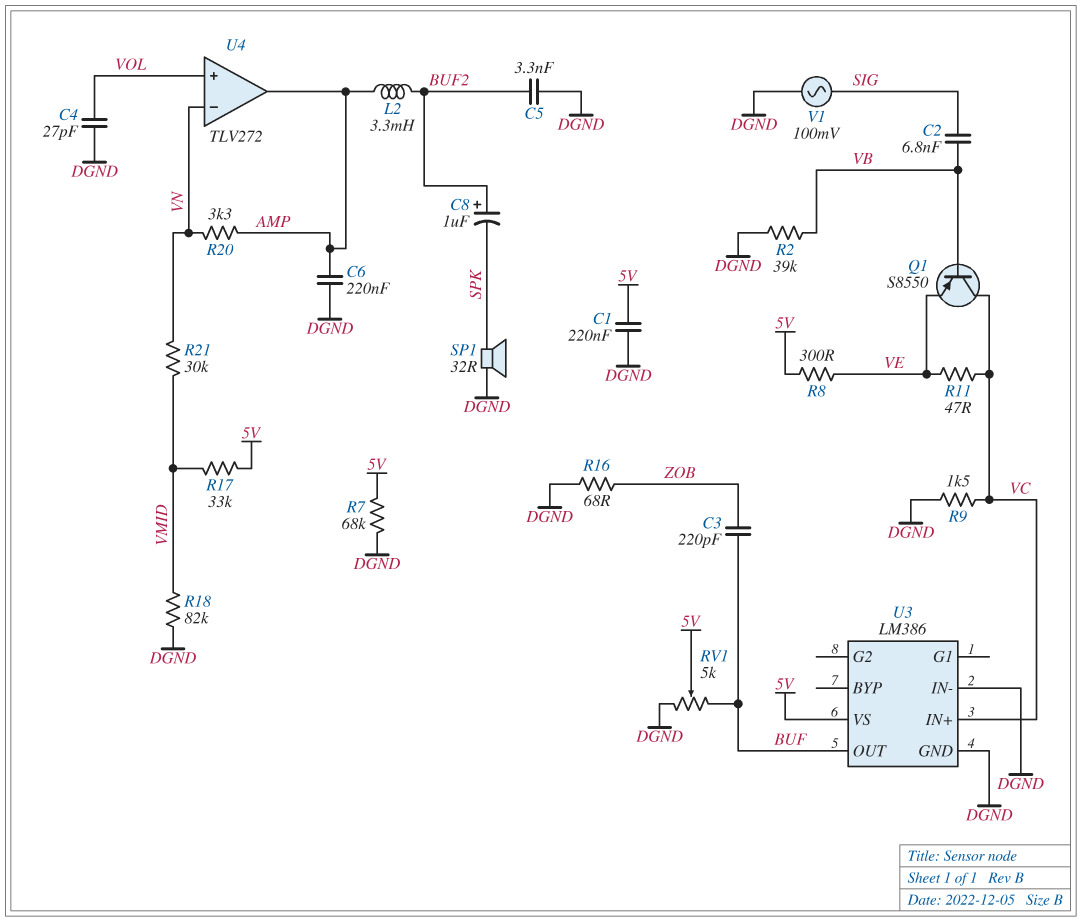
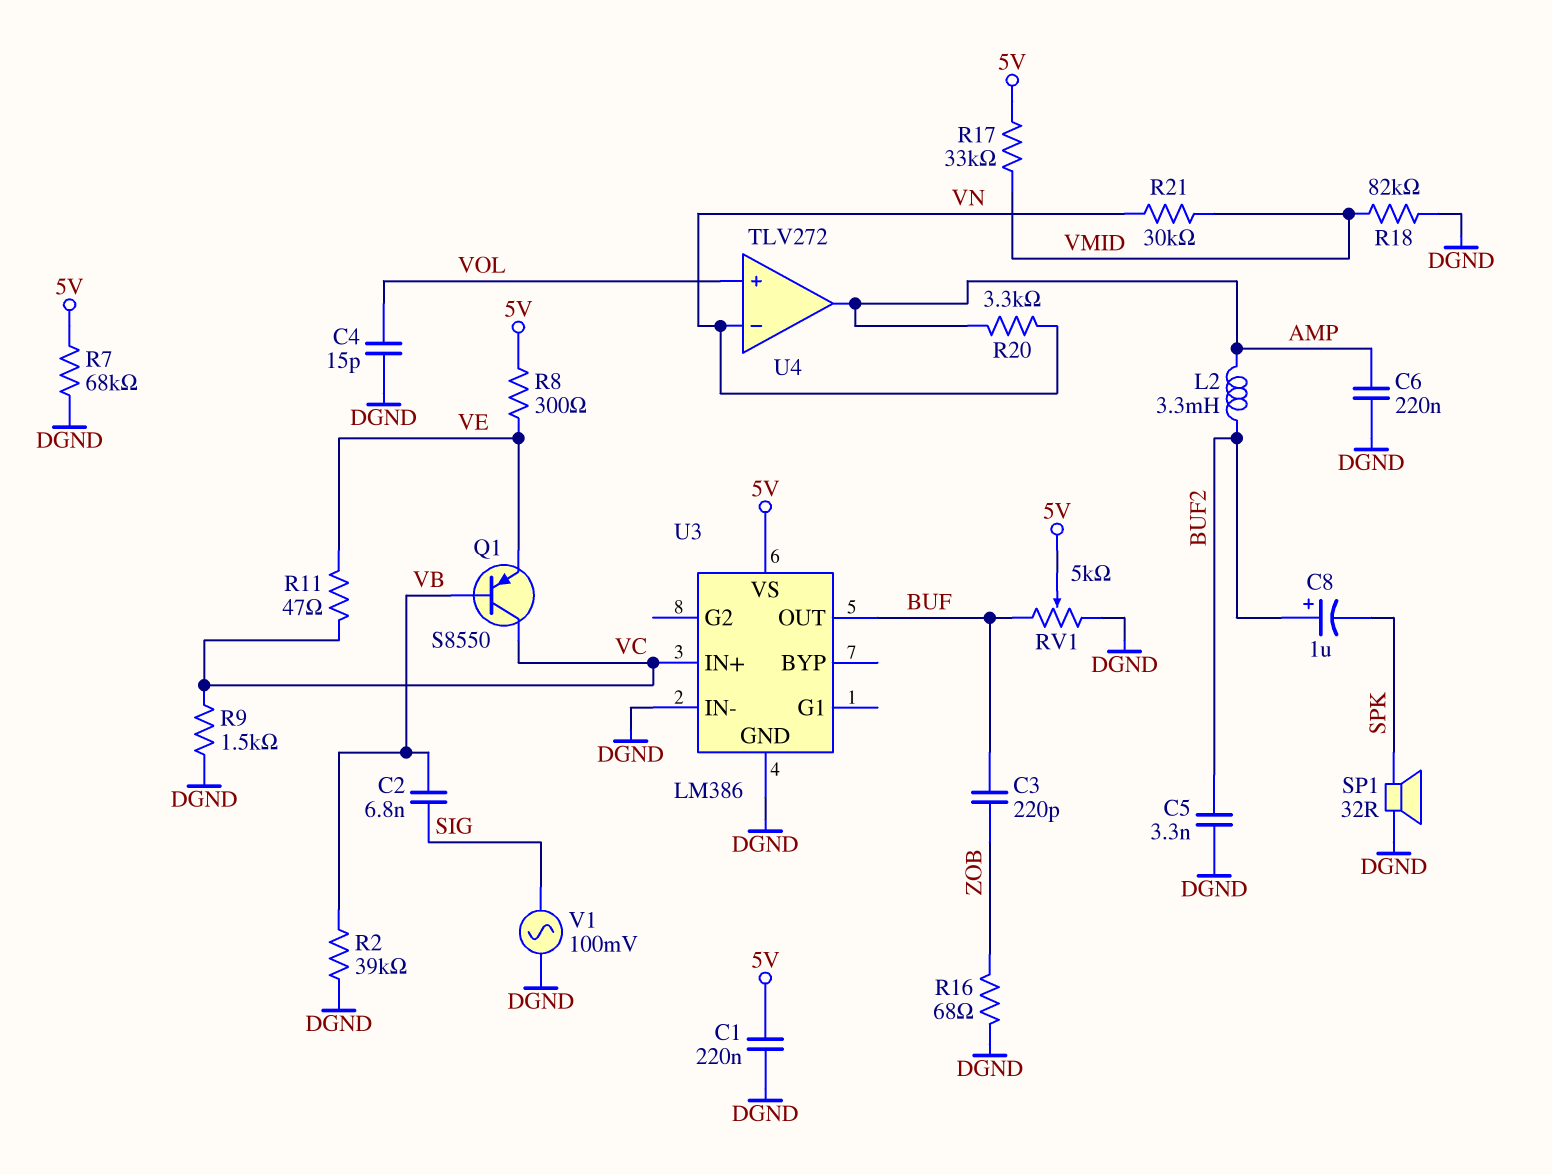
C4: 27pF (DGND, VOL) -> 15pF (DGND, VOL)

